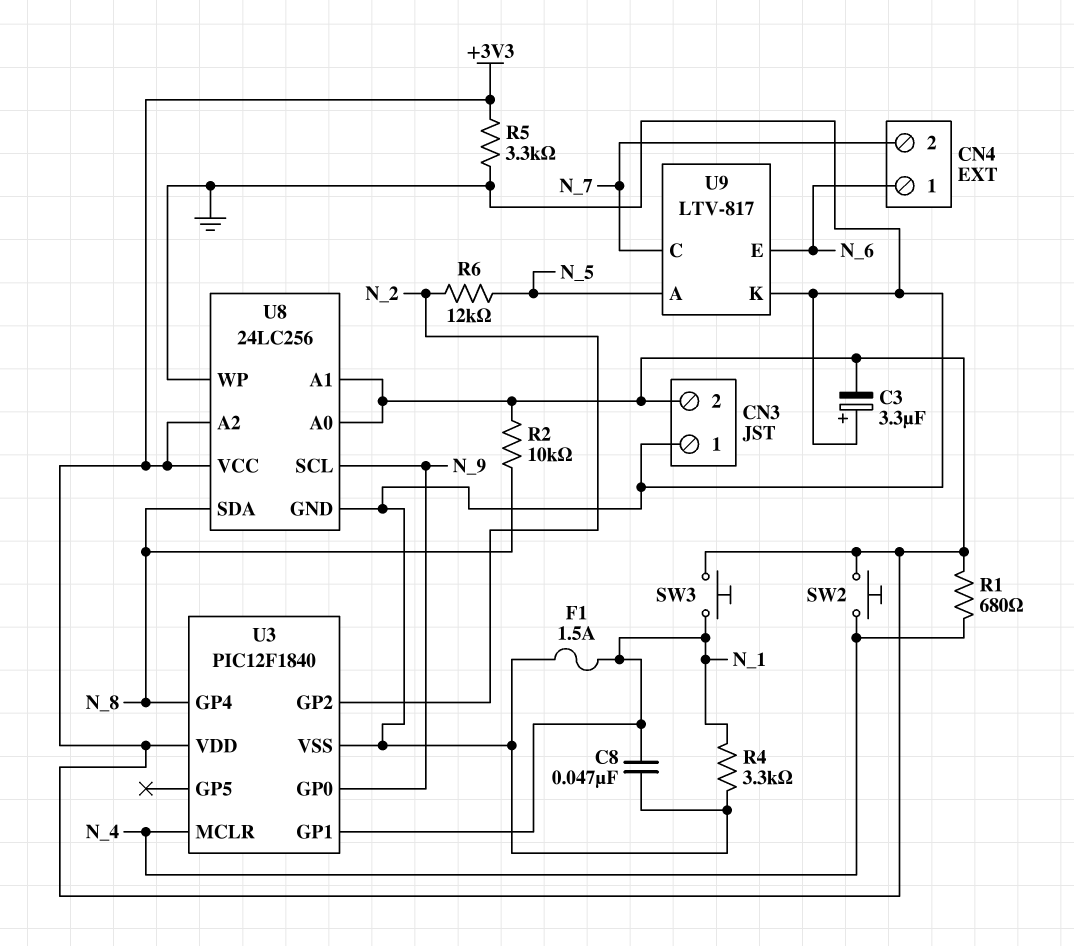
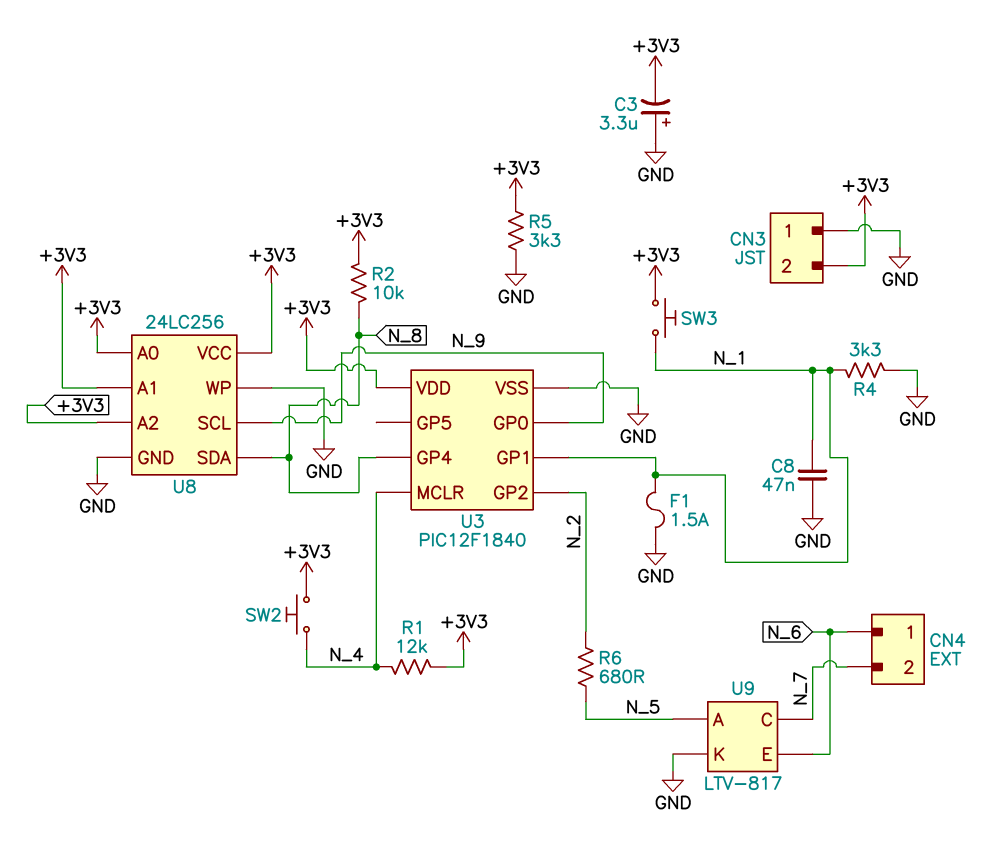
R1: 680 (+3V3, N_4) -> 12k (+3V3, N_4)
R6: 12k (N_2, N_5) -> 680 (N_2, N_5)

